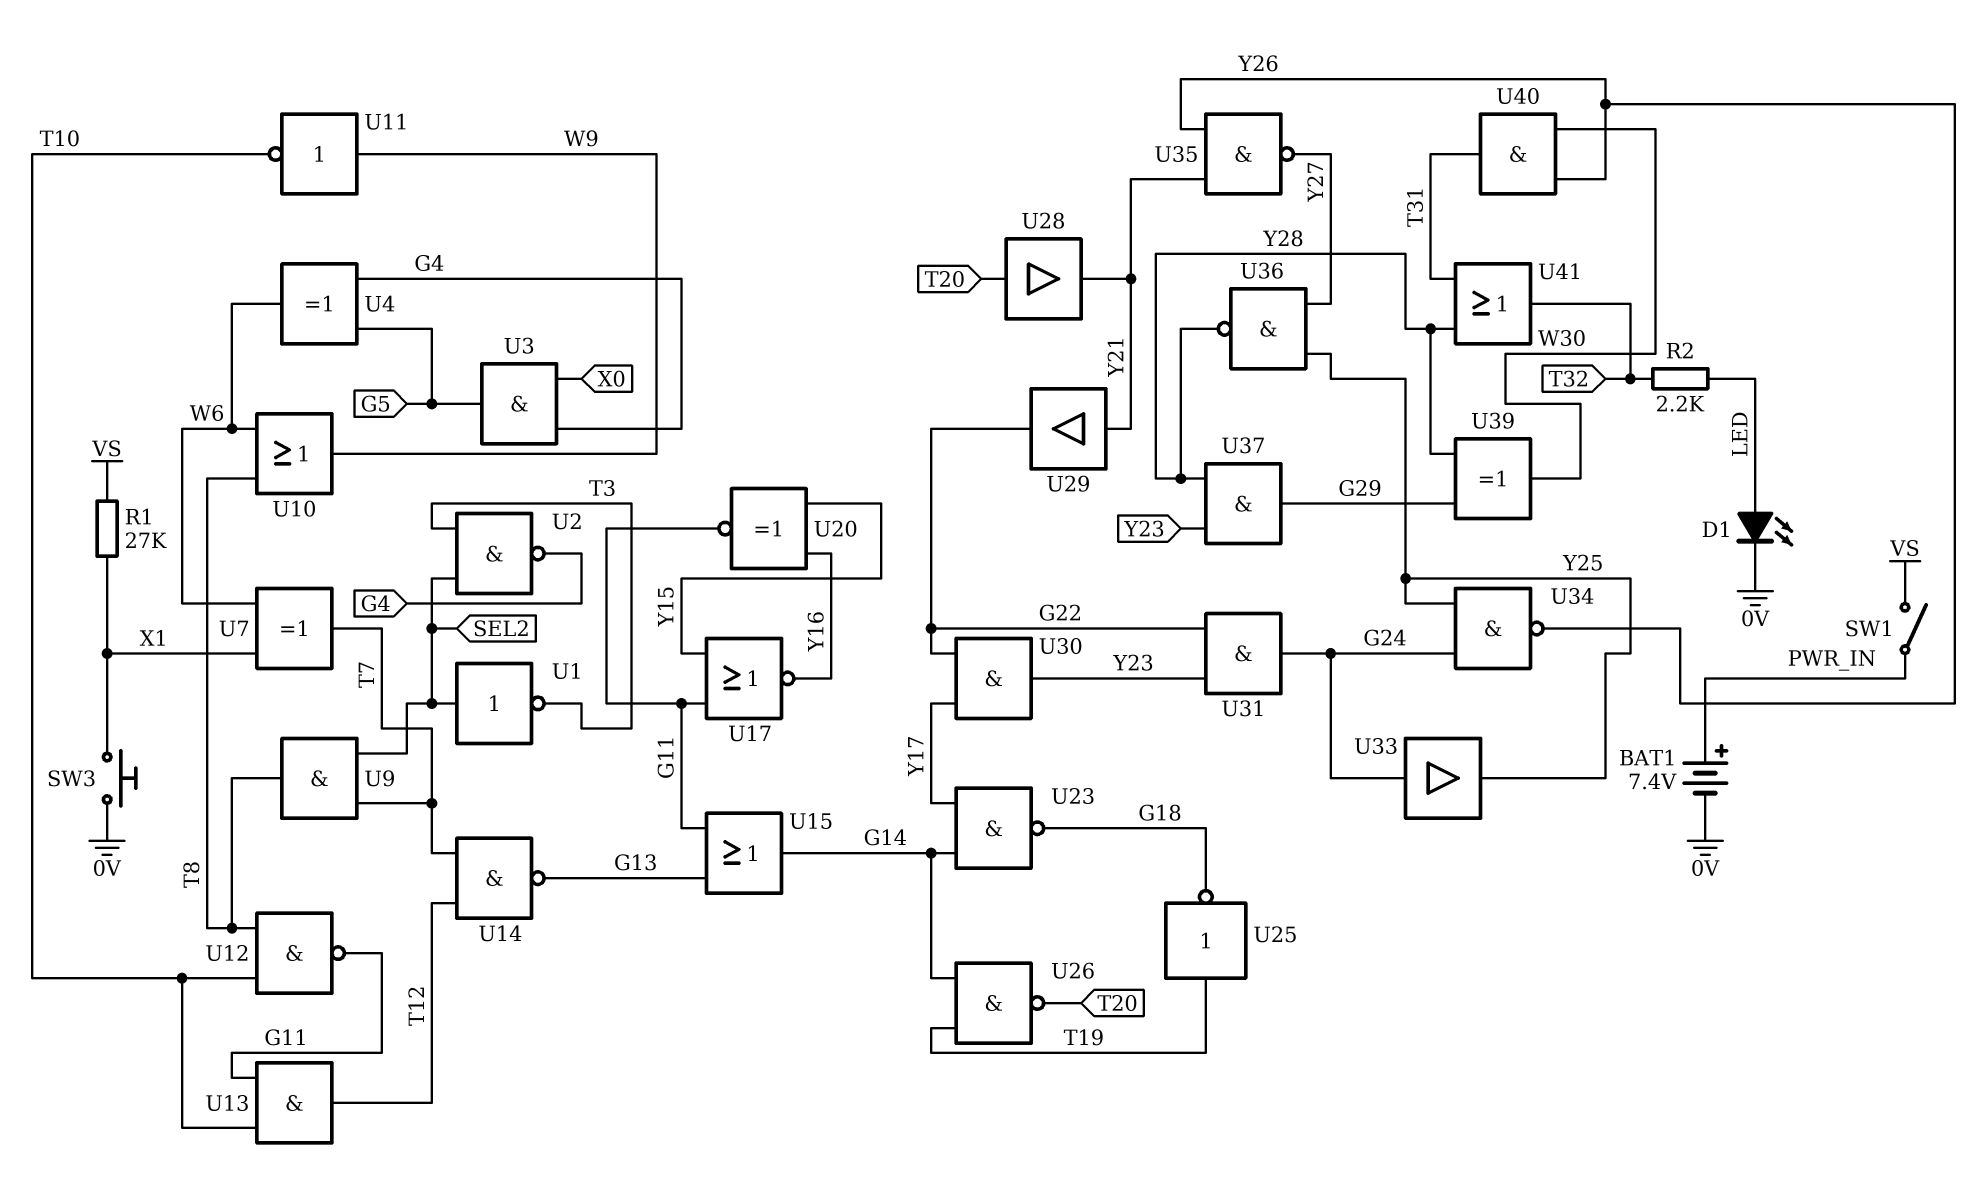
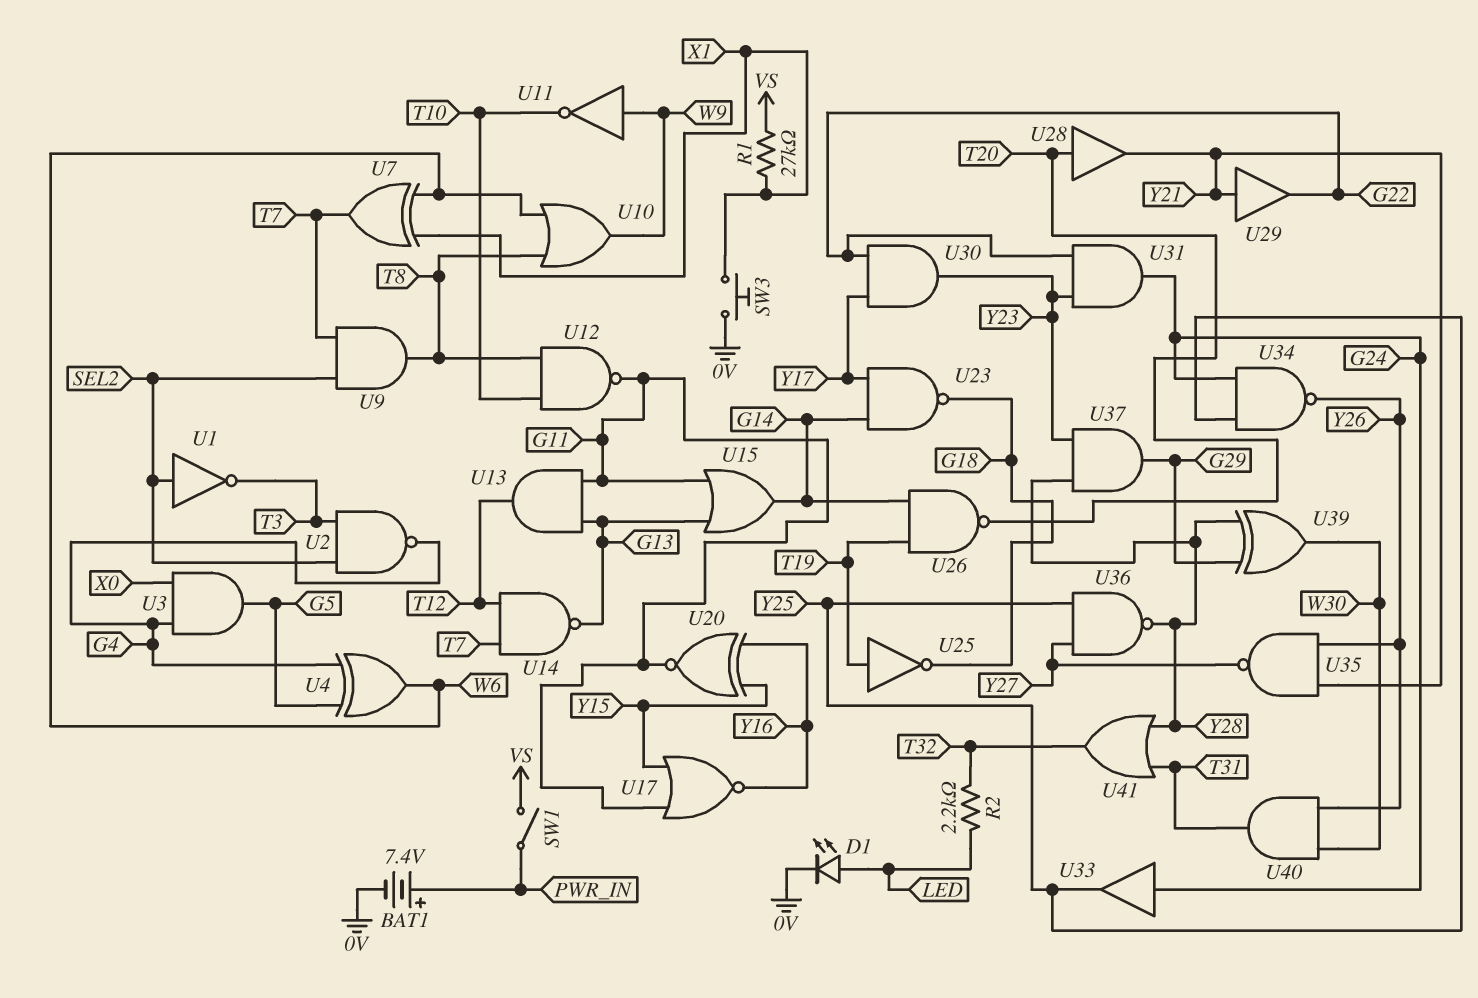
U13: AND (in G11, in T10, out T12) -> AND (in G11, in G13, out T12)

